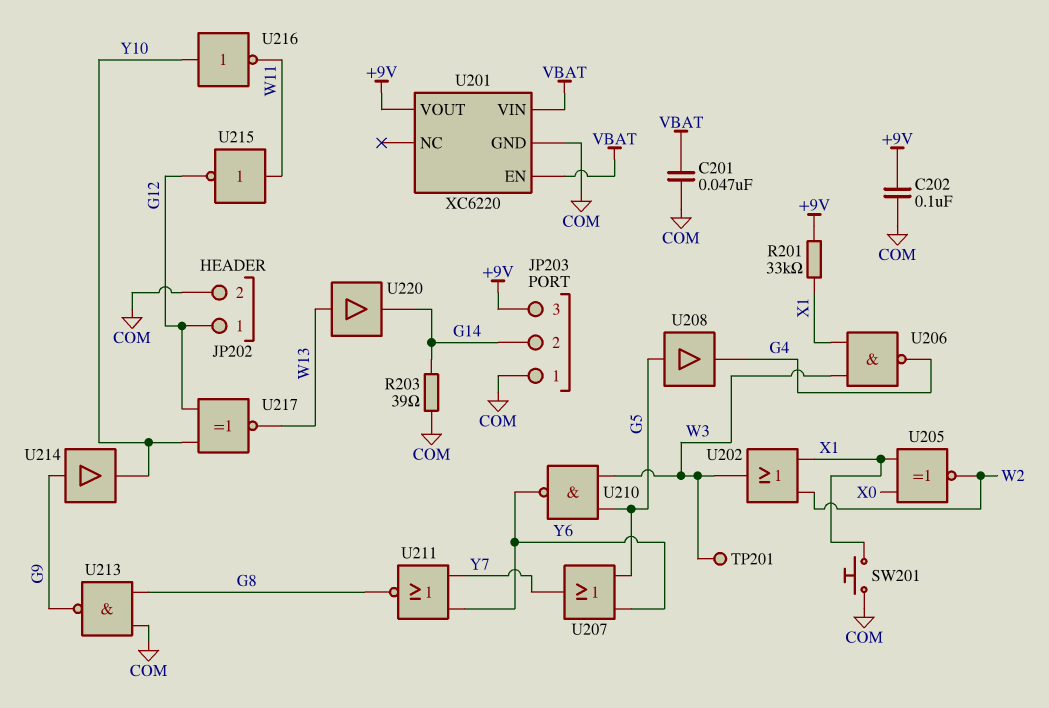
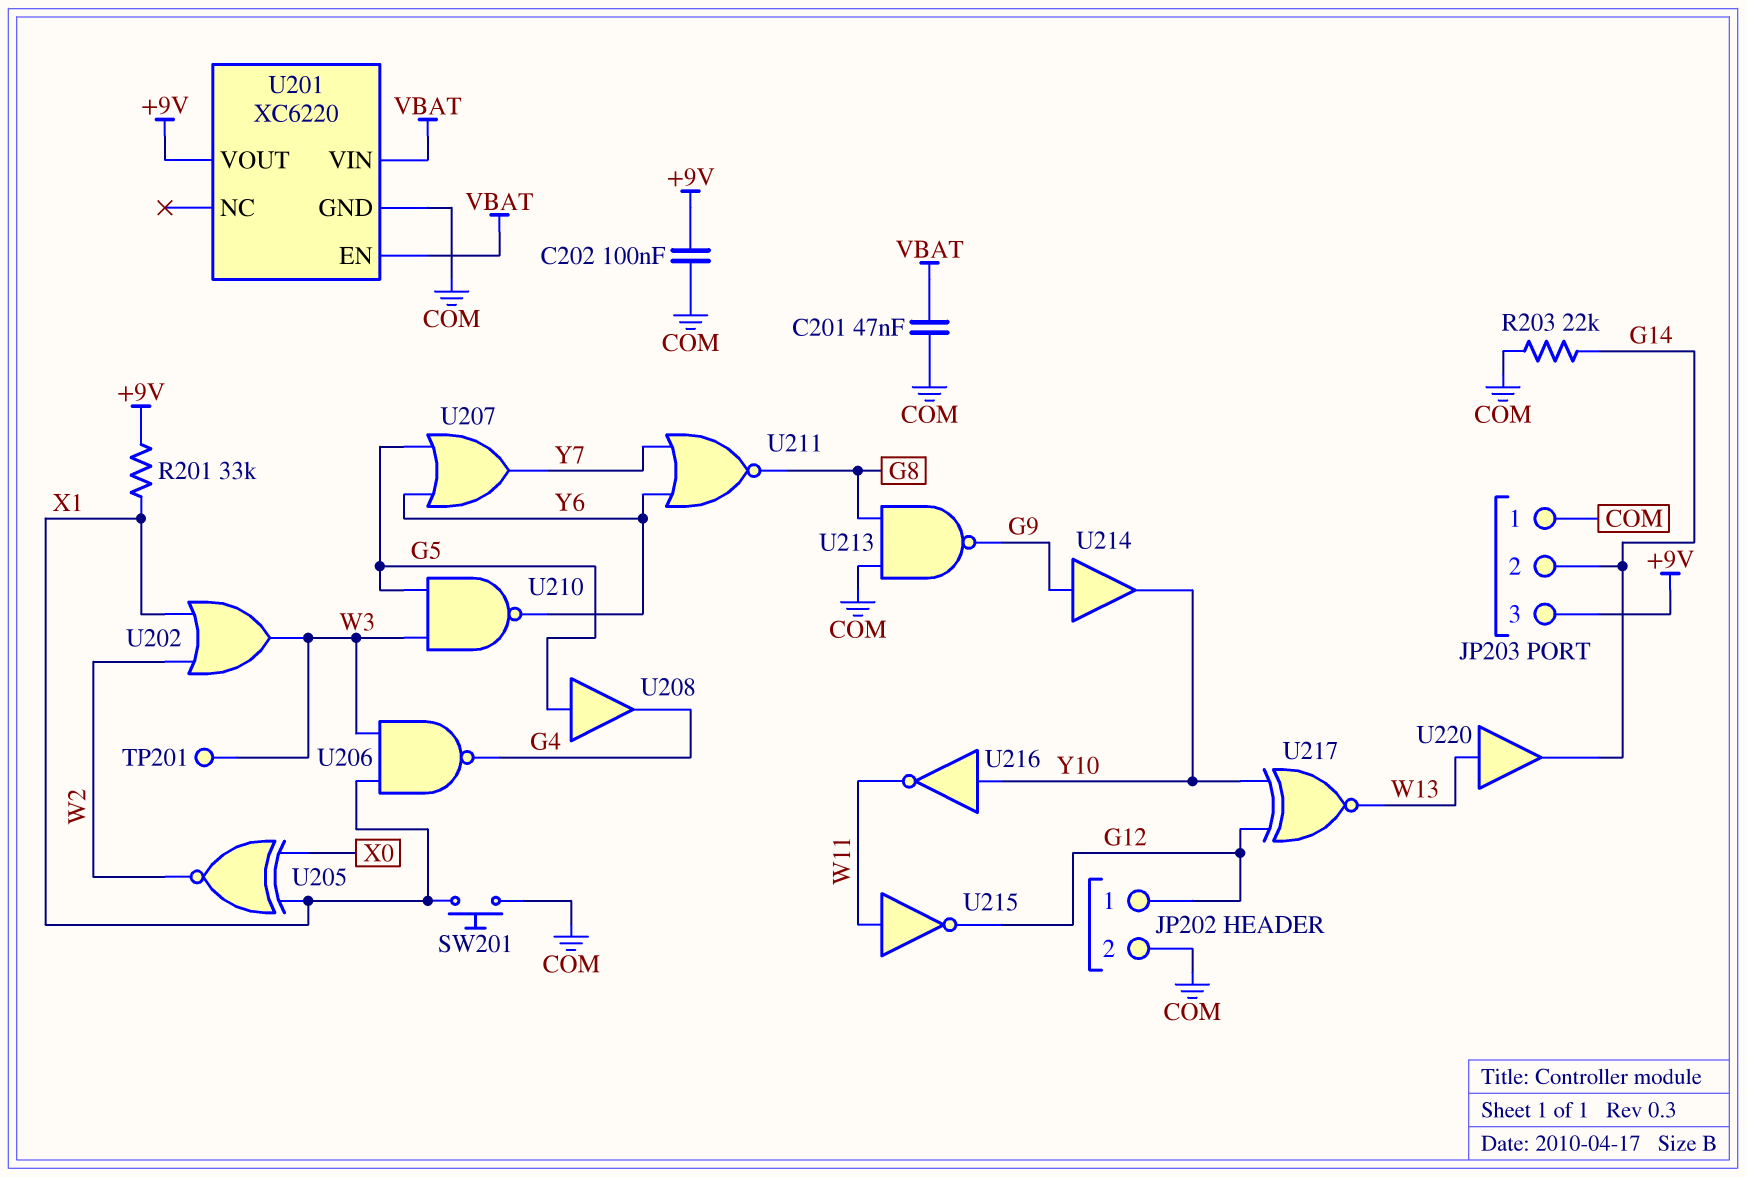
R203: 39 (COM, G14) -> 22k (COM, G14)

